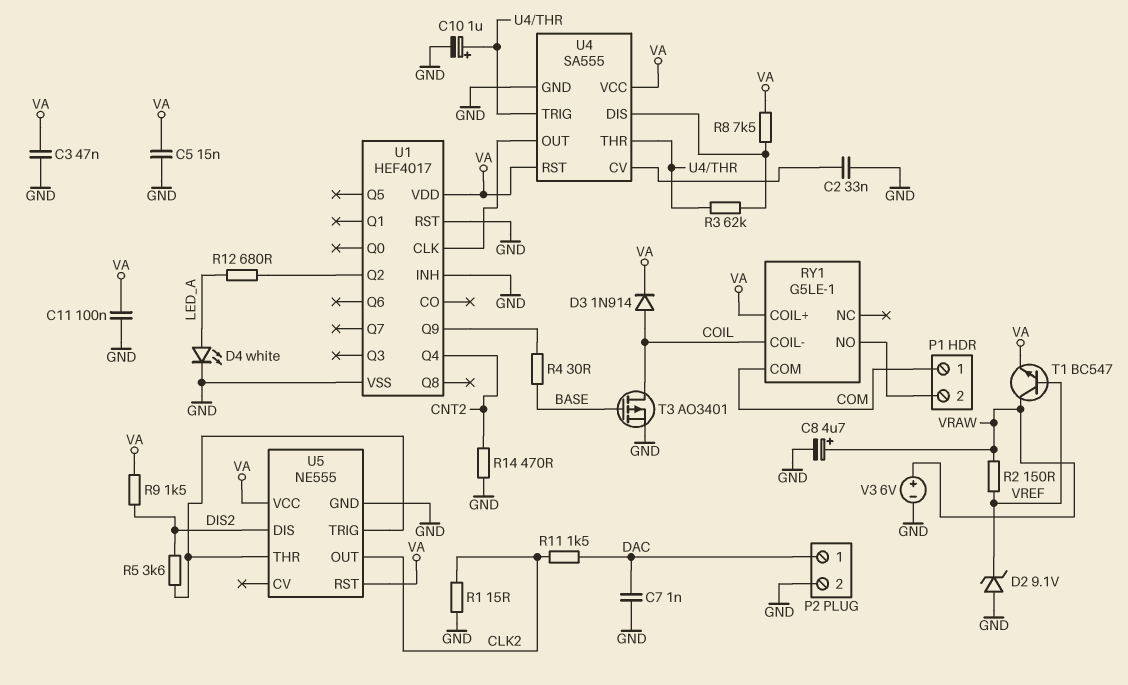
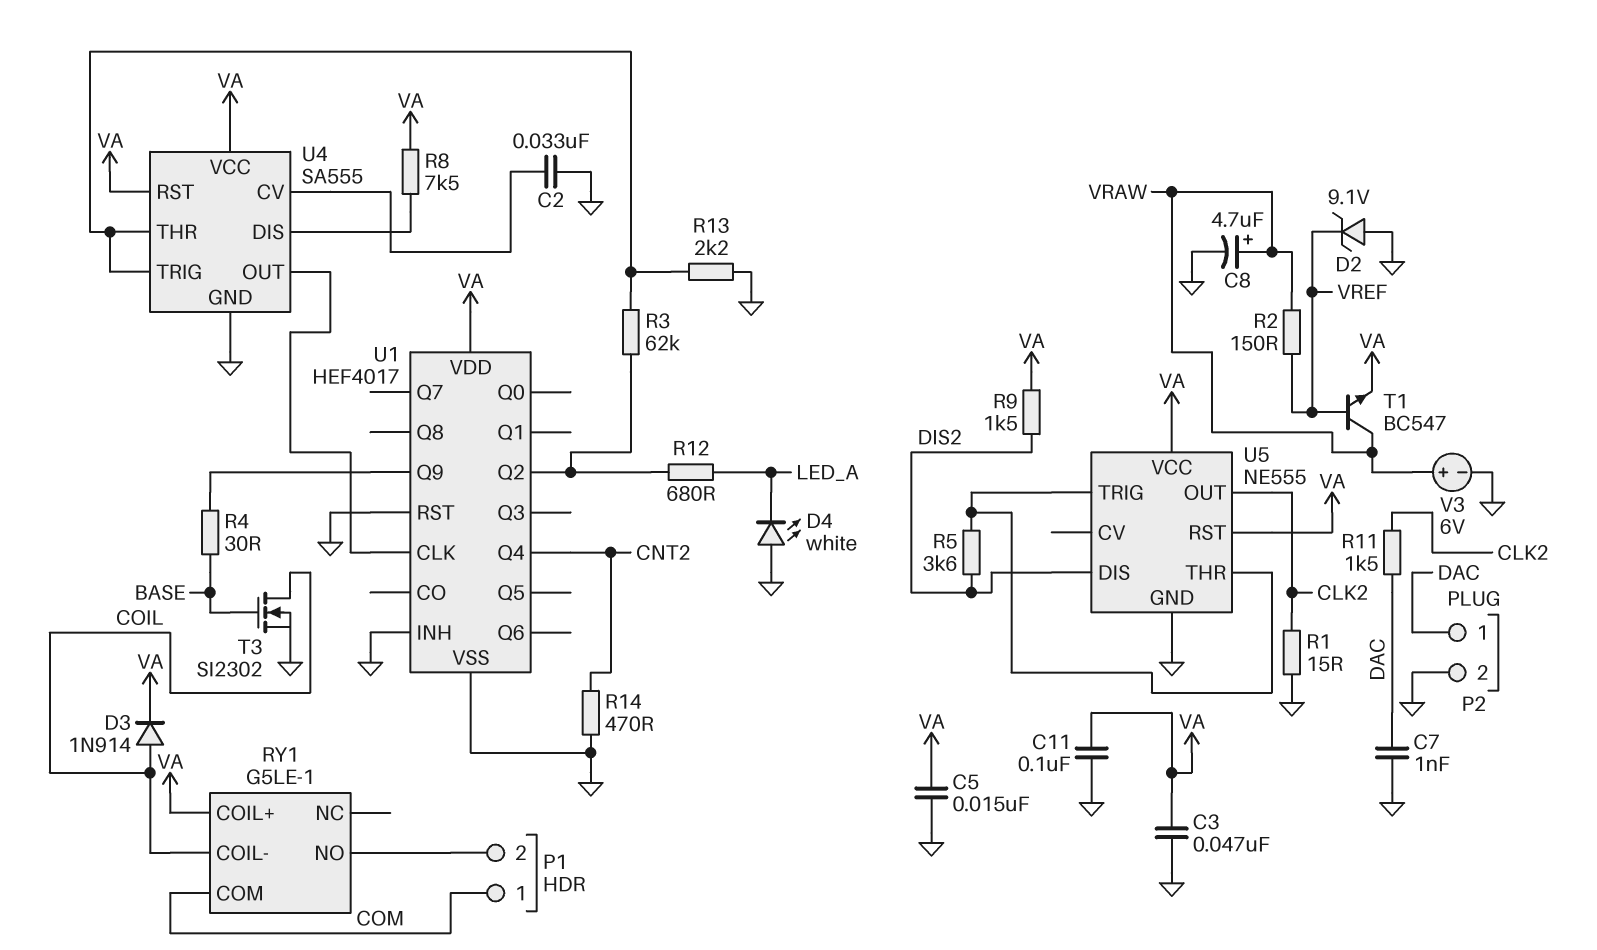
C10: 1uF (plus U4/THR, minus GND) -> none
D4: LED white (A LED_A, K GND) -> LED white (A GND, K LED_A)
R3: 62k (U4/DIS, U4/THR) -> 62k (U1/Q2, U4/THR)
R13: none -> 2.2k (GND, U4/THR)
T3: PMOS AO3401 (G BASE, D COIL, S GND) -> NMOS SI2302 (G BASE, D COIL, S GND)

